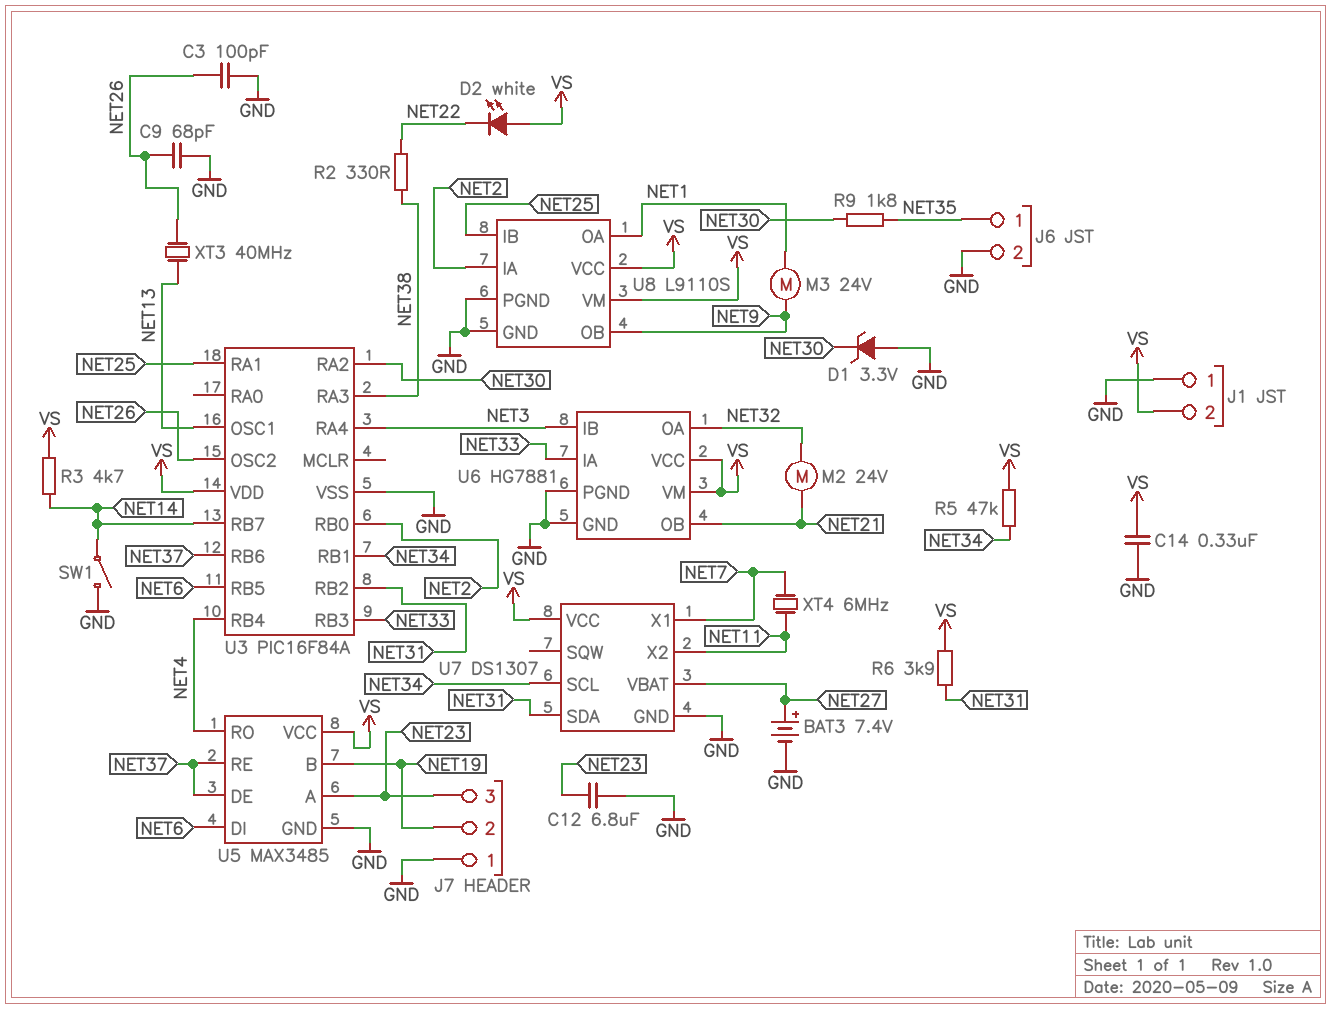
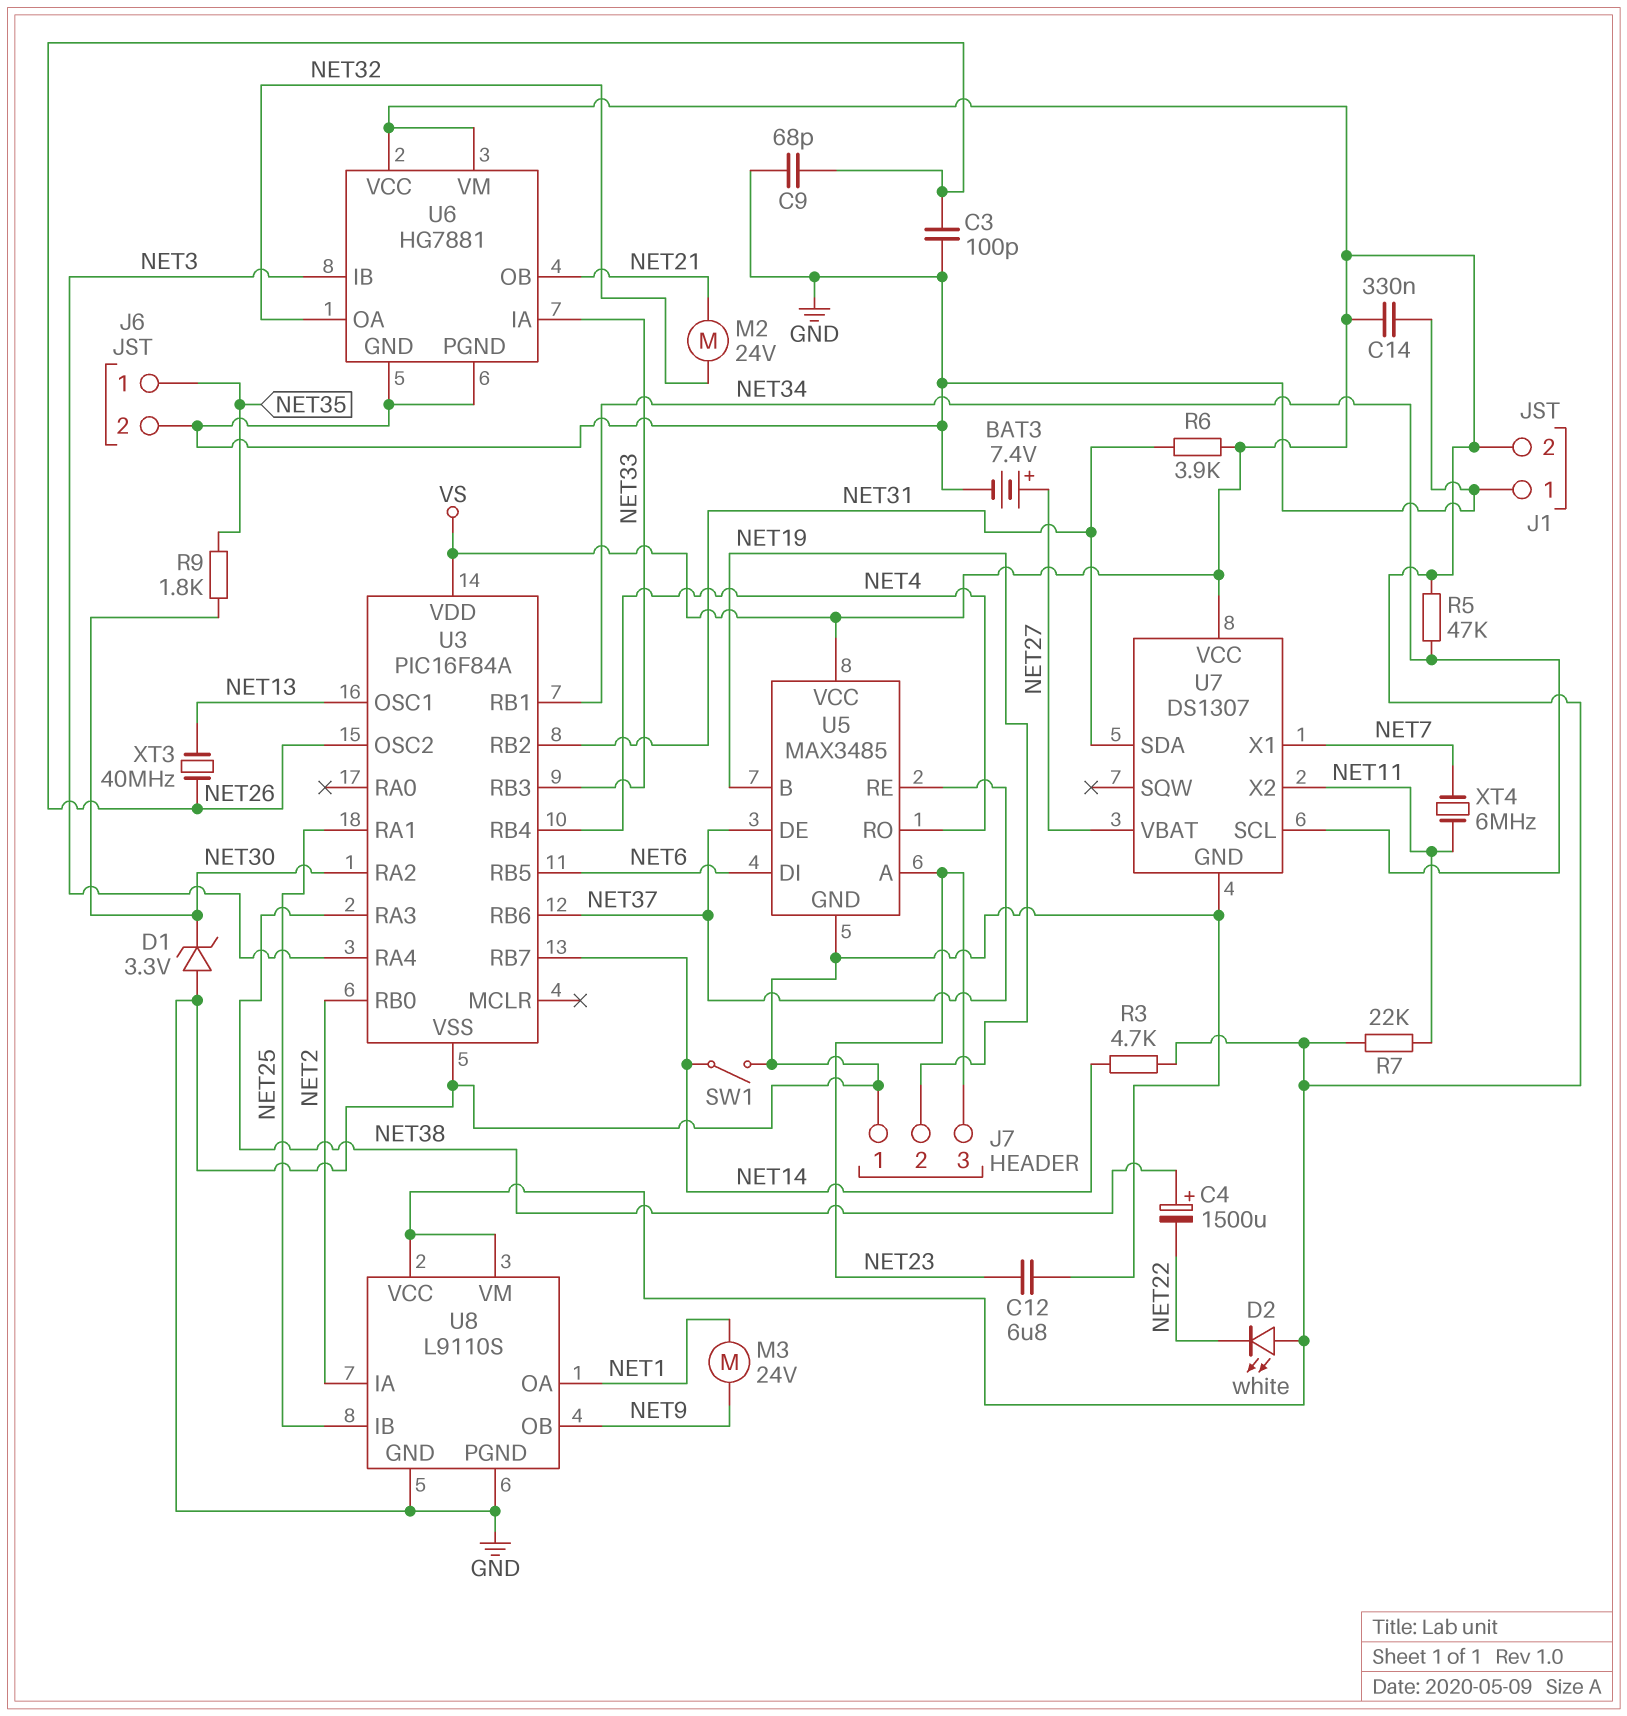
C4: none -> 1500uF (plus NET38, minus NET22)
R2: 330 (NET22, NET38) -> none
R7: none -> 22k (NET11, VS)

